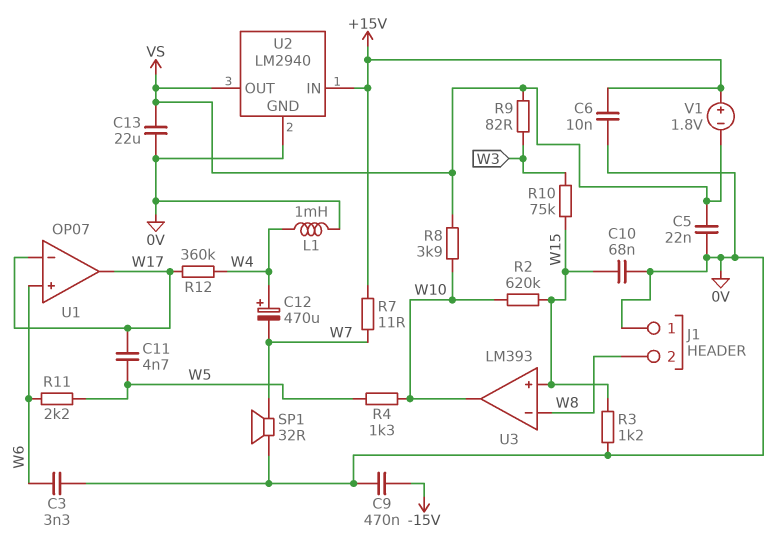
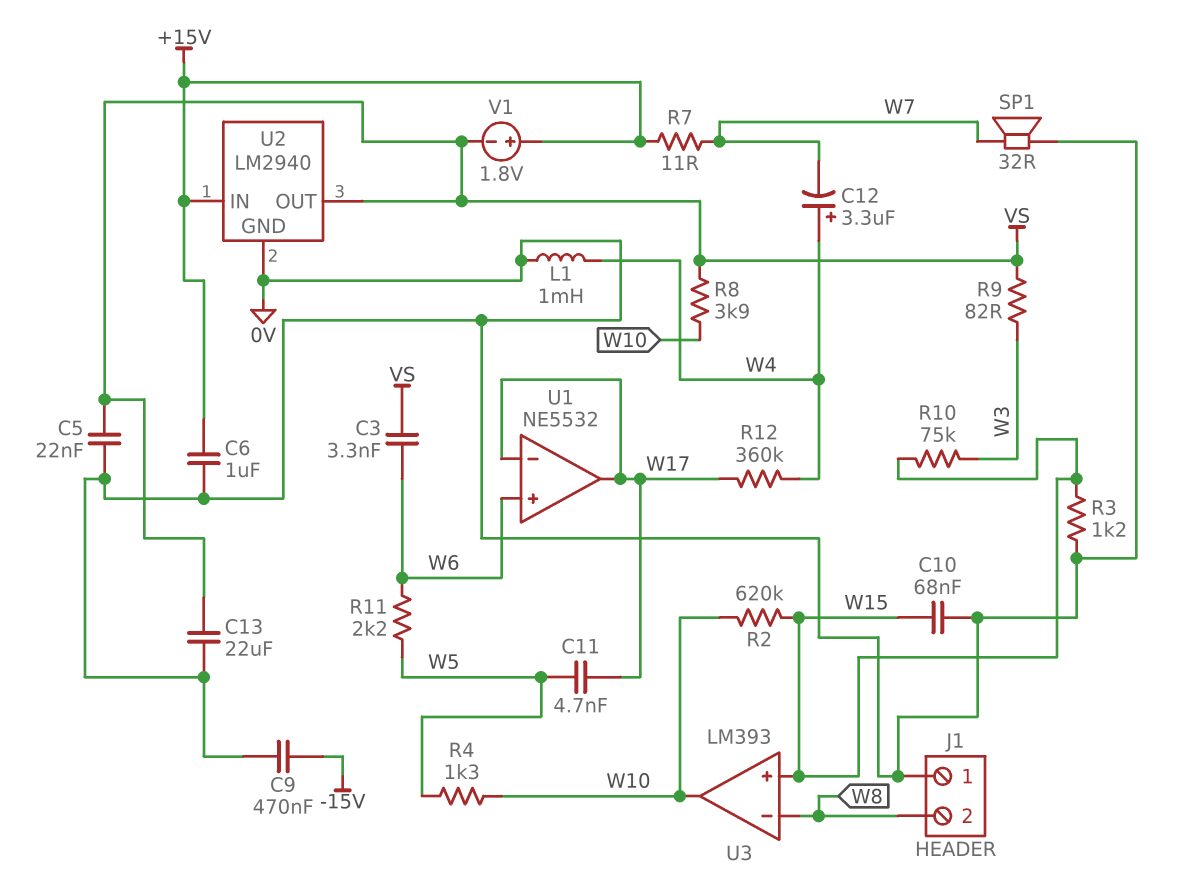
C3: 3.3nF (0V, W6) -> 3.3nF (VS, W6)
C6: 10nF (+15V, 0V) -> 1uF (+15V, 0V)
C12: 470uF (plus W4, minus W7) -> 3.3uF (plus W4, minus W7)
U1: OP07 -> NE5532

